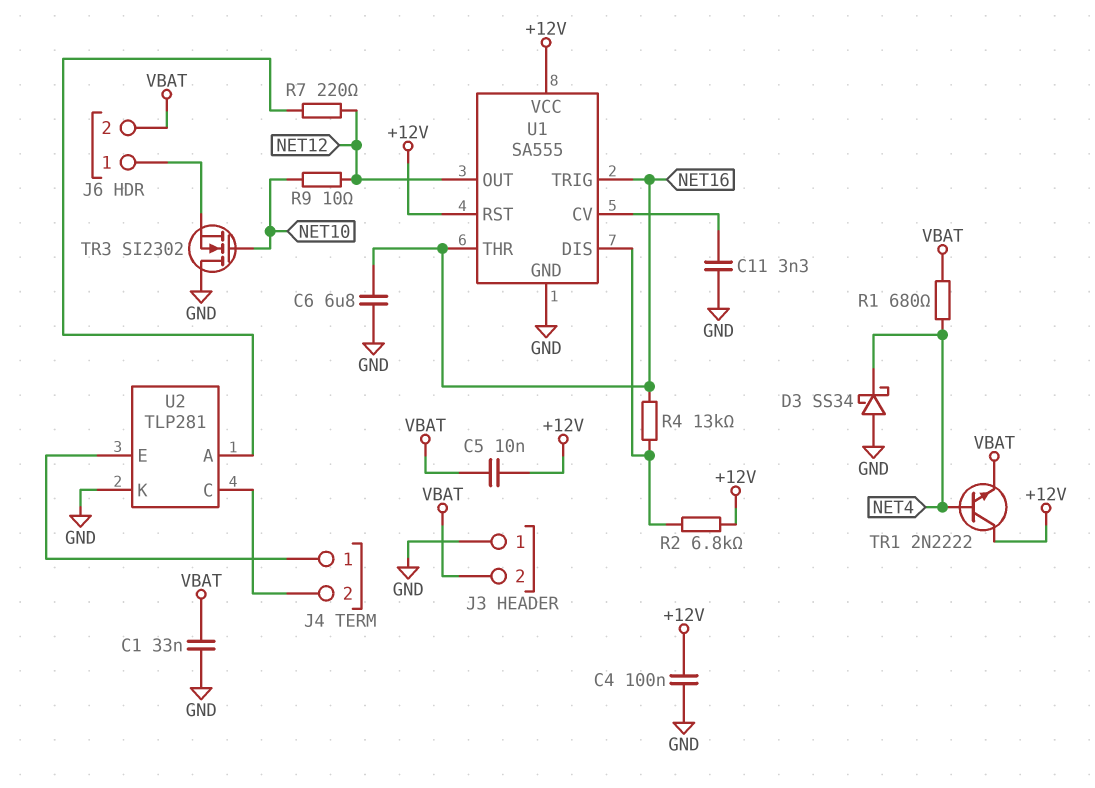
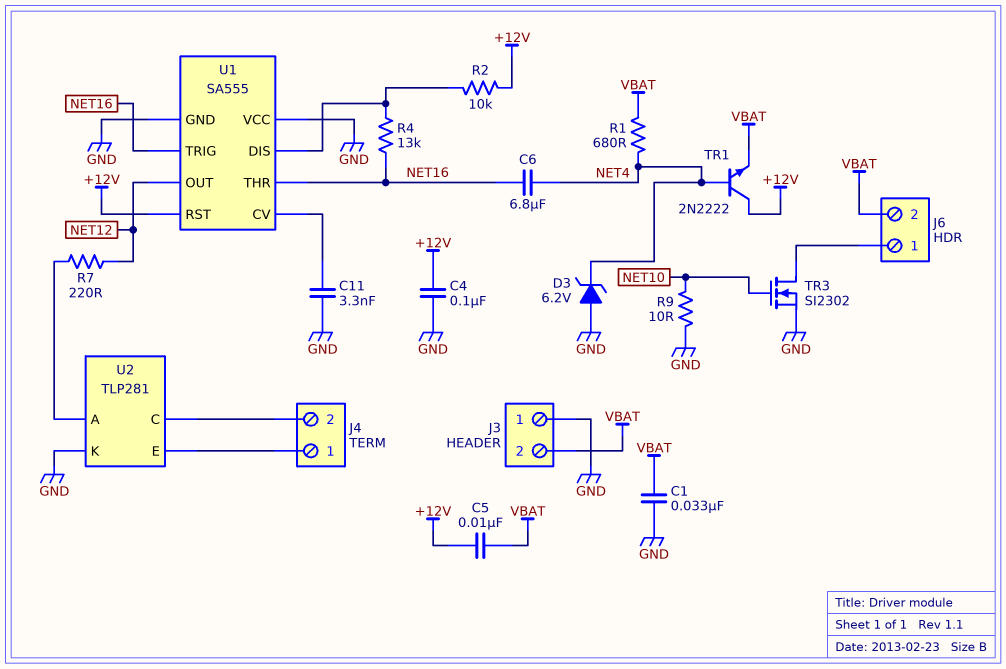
C6: 6.8uF (GND, NET16) -> 6.8uF (NET4, NET16)
D3: schottky SS34 (A GND, K NET4) -> zener 6.2V (A GND, K NET4)
R2: 6.8k (+12V, U1/DIS) -> 10k (+12V, U1/DIS)
R9: 10 (NET10, NET12) -> 10 (GND, NET10)
TR3: NMOS SI2302 (G NET10, D GND, S J6/1) -> NMOS SI2302 (G NET10, D J6/1, S GND)
U1 pin VCC: +12V -> GND

